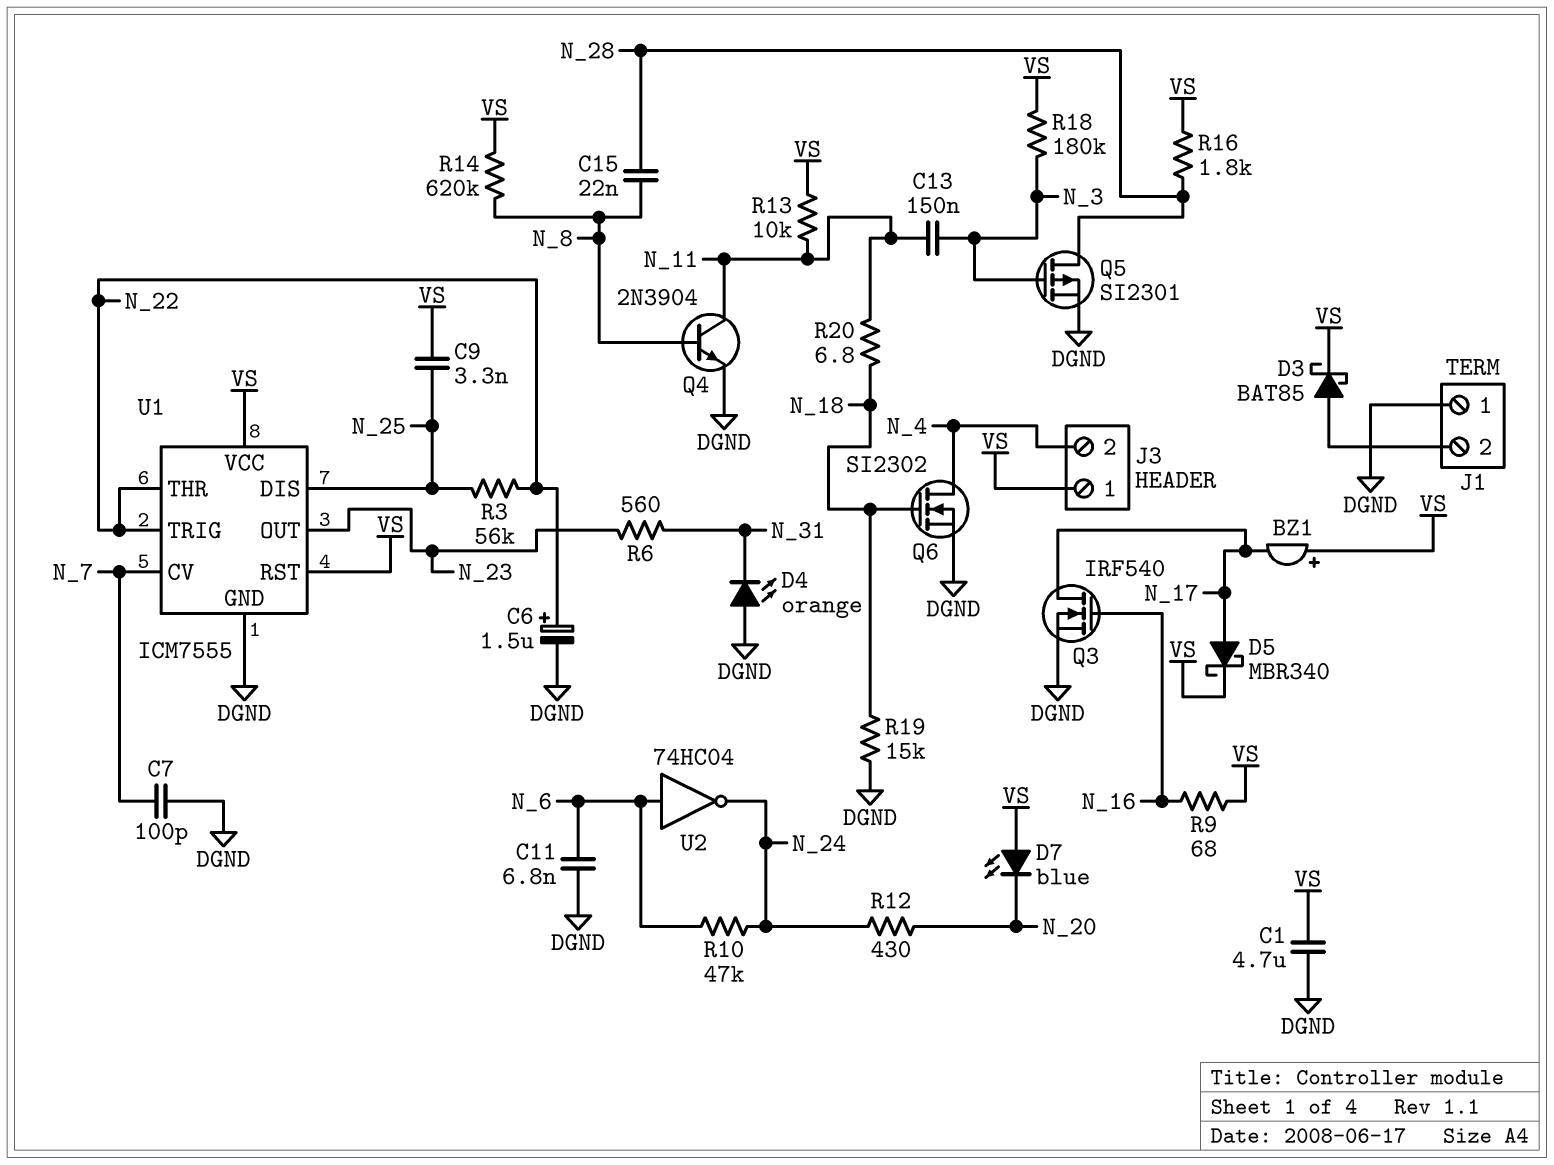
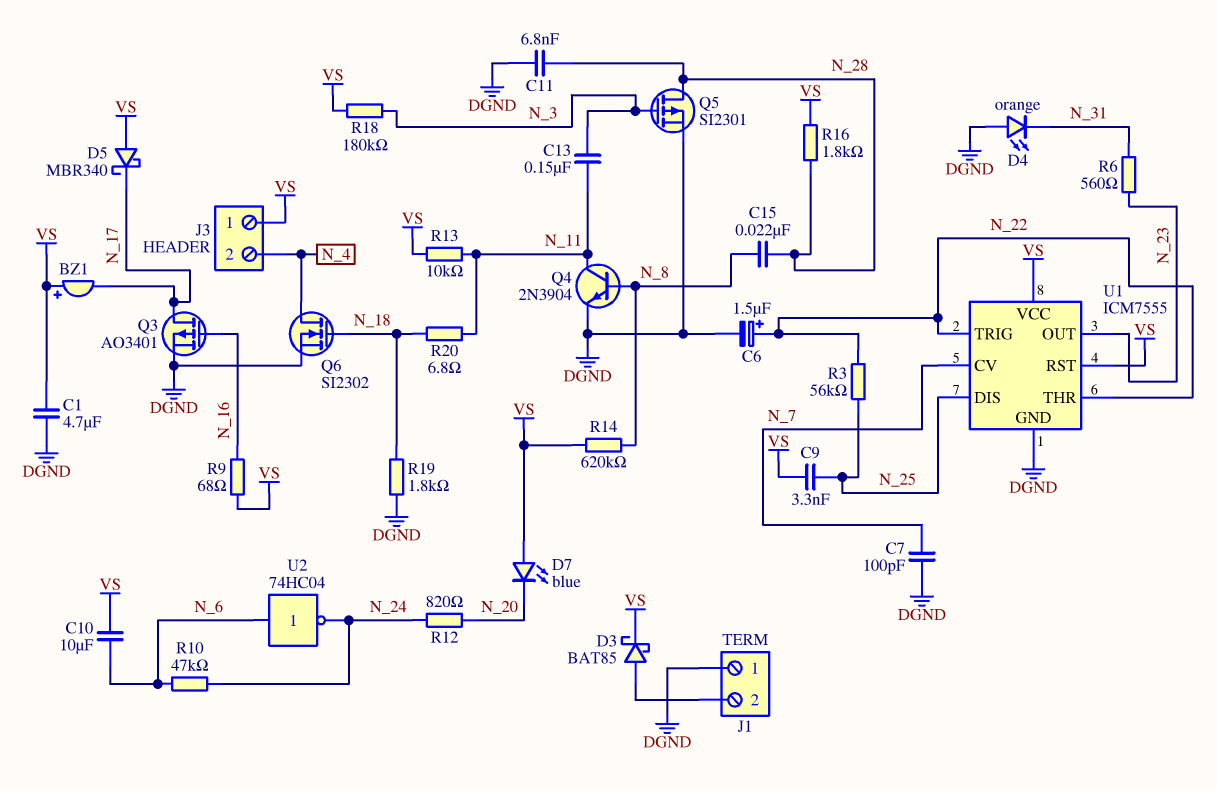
C10: none -> 10uF (N_6, VS)
C11: 6.8nF (DGND, N_6) -> 6.8nF (DGND, N_28)
D5: schottky MBR340 (A N_17, K VS) -> schottky MBR340 (A VS, K N_17)
Q3: NMOS IRF540 (G N_16, D N_17, S DGND) -> PMOS AO3401 (G N_16, D N_17, S DGND)
R12: 430 (N_20, N_24) -> 820 (N_20, N_24)
R19: 15k (DGND, N_18) -> 1.8k (DGND, N_18)

